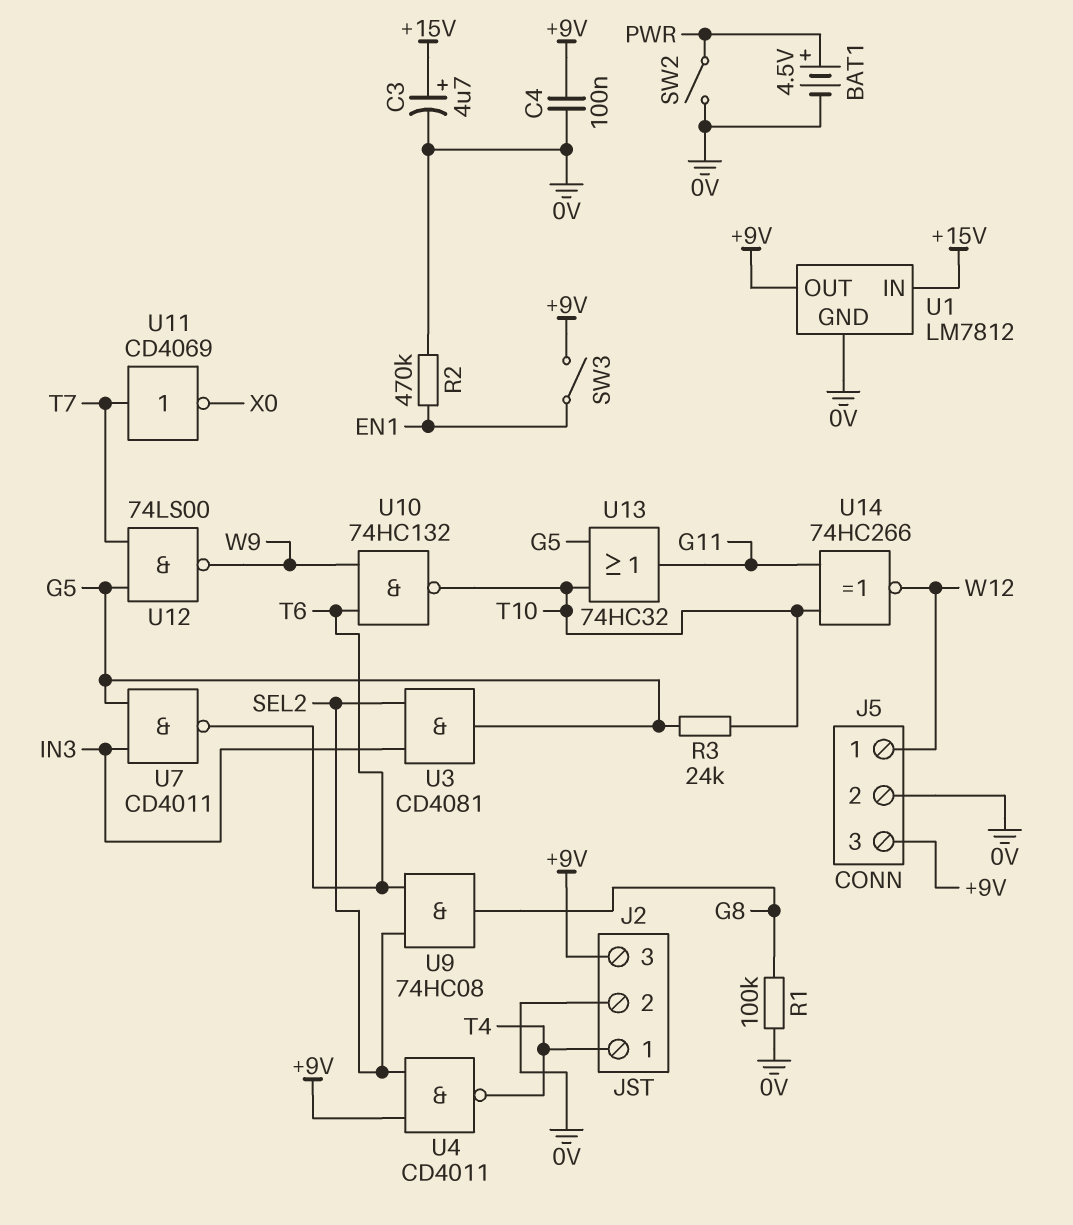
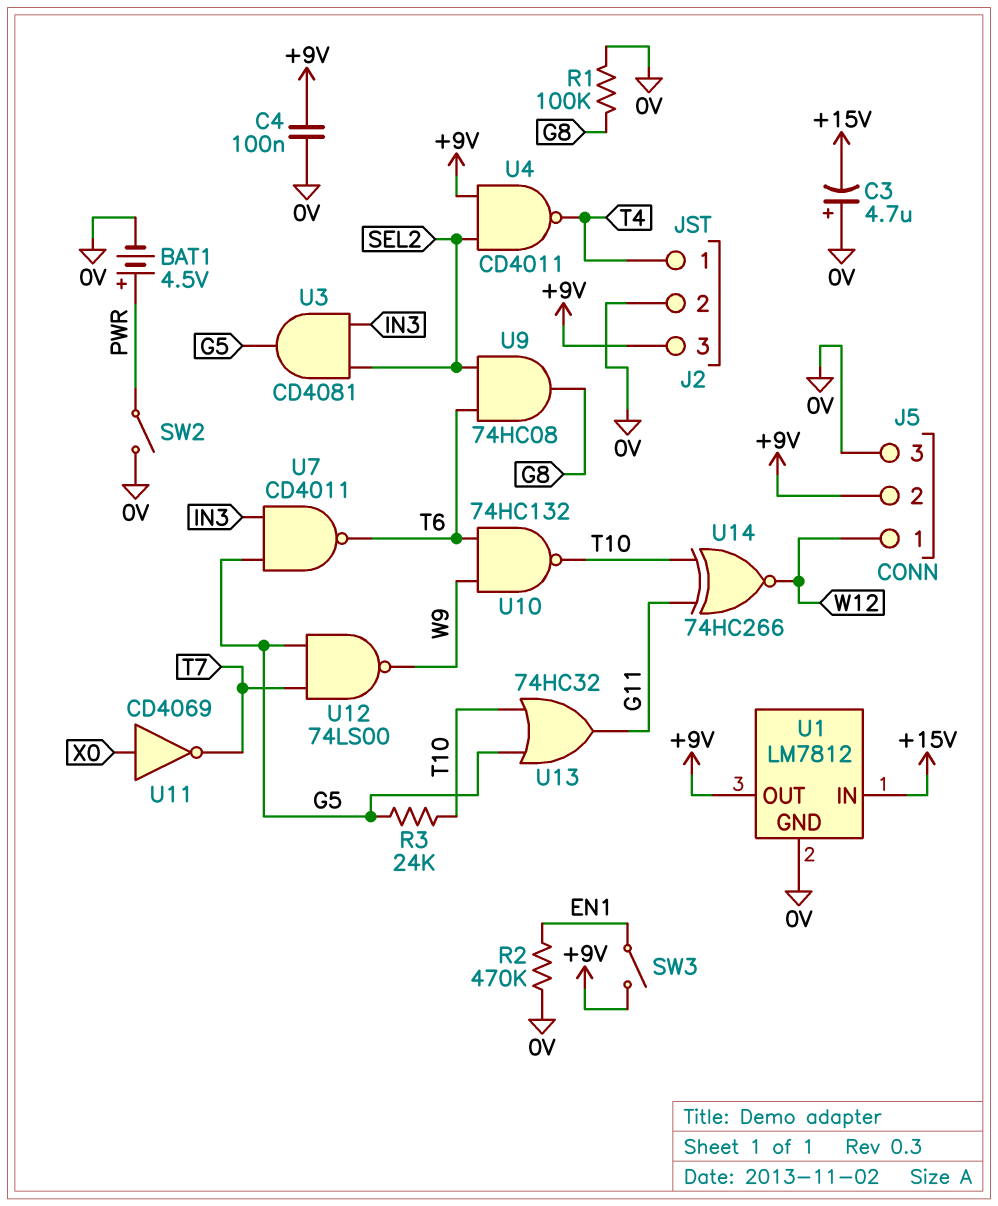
C3: 4.7uF (plus +15V, minus 0V) -> 4.7uF (plus 0V, minus +15V)
J5 pin 2: 0V -> +9V
J5 pin 3: +9V -> 0V
U11: NOT CD4069 (in T7, out X0) -> NOT CD4069 (in X0, out T7)

